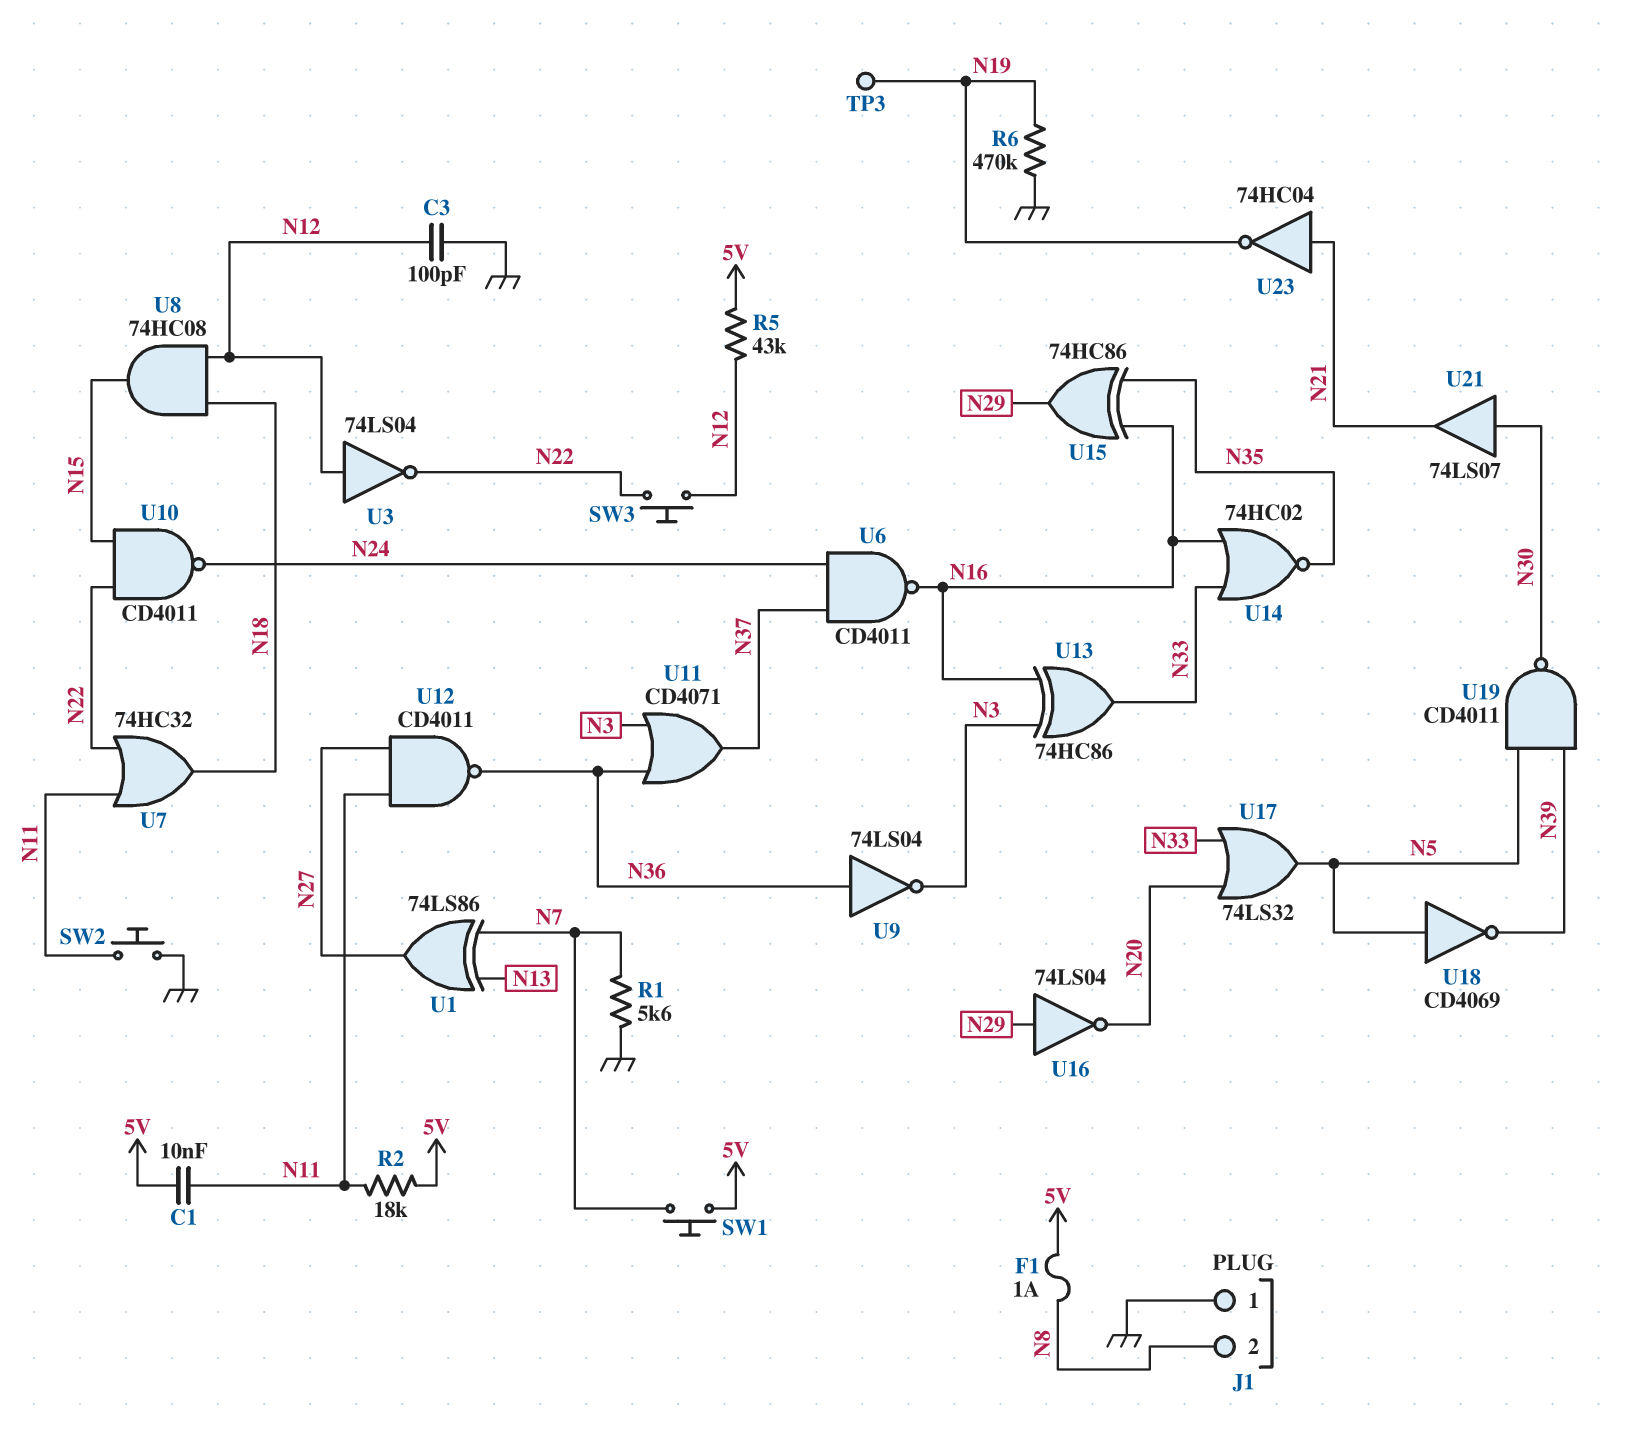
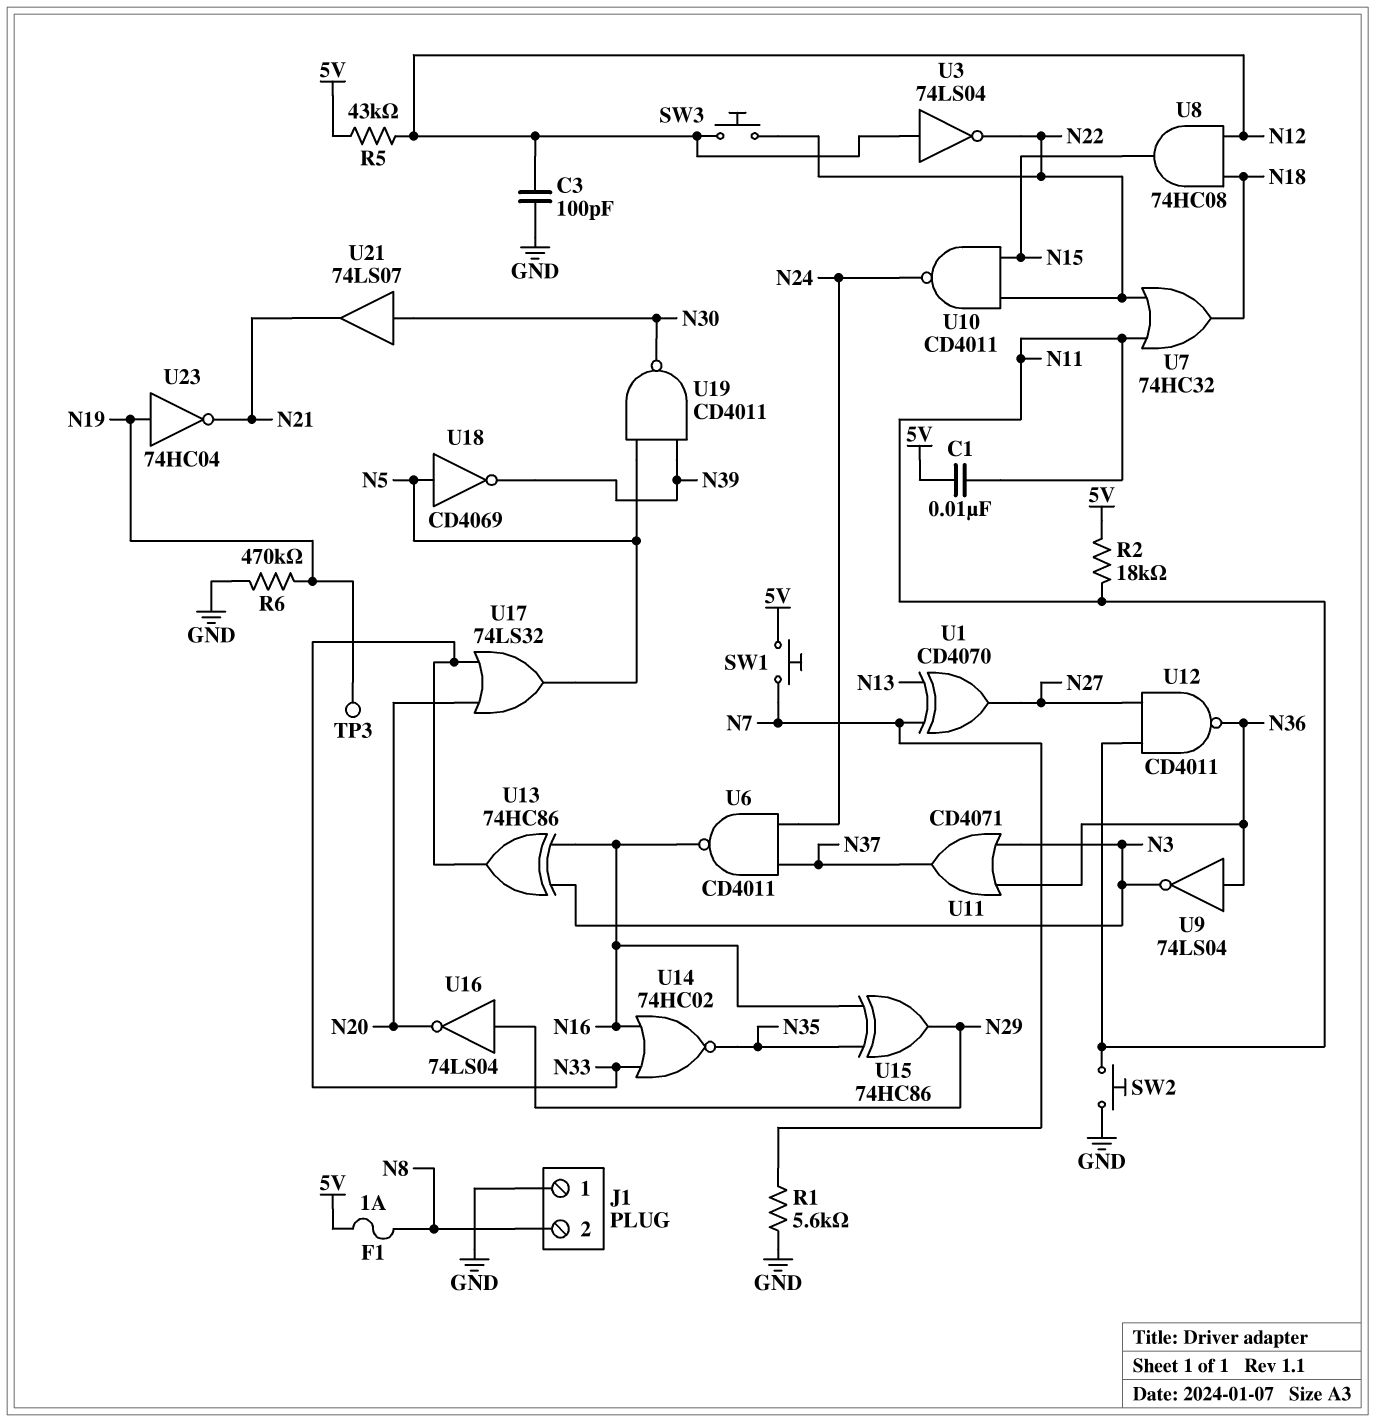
U1: XOR 74LS86 (in N7, in N13, out N27) -> XOR CD4070 (in N7, in N13, out N27)
U23: NOT 74HC04 (in N21, out N19) -> NOT 74HC04 (in N19, out N21)

